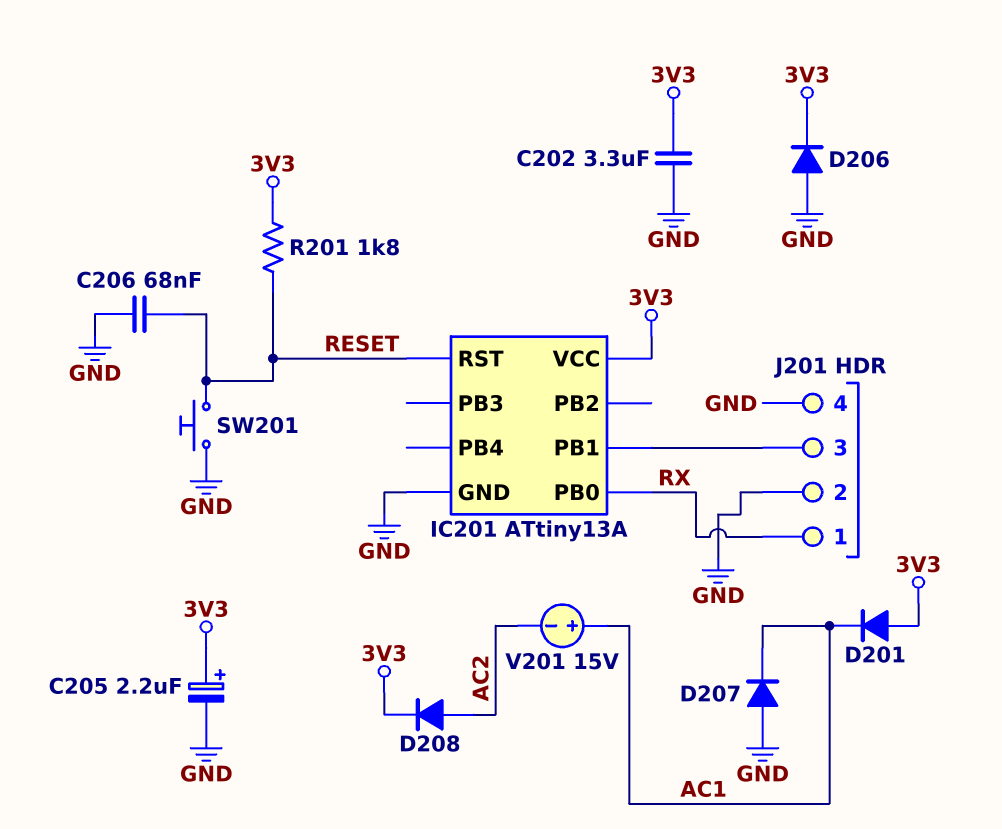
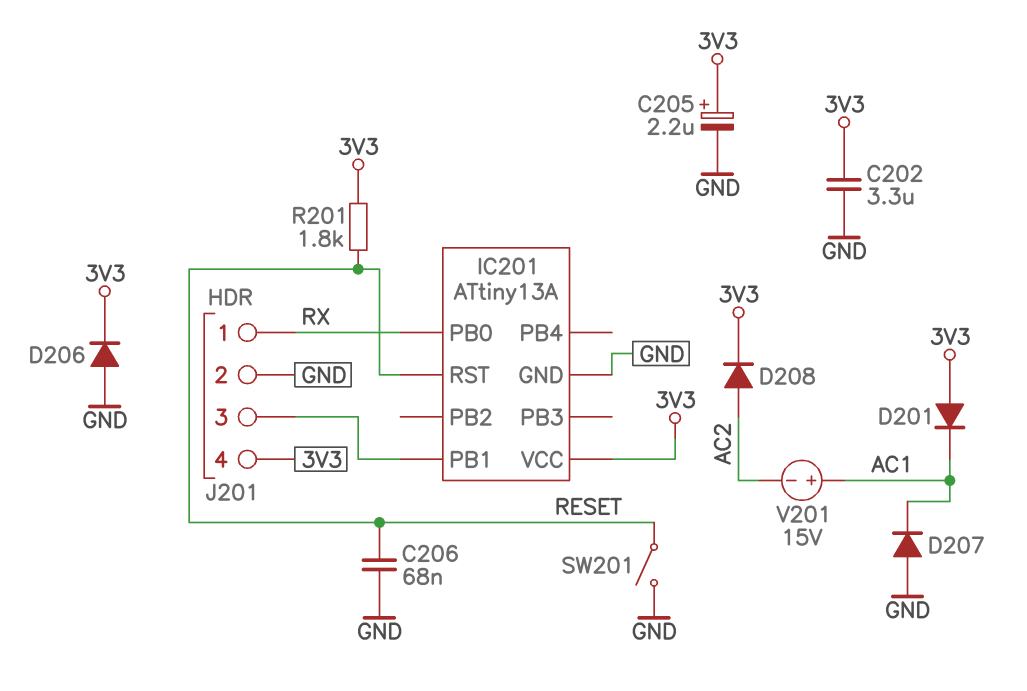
J201 pin 4: GND -> 3V3
SW201: button (GND, RESET) -> switch (GND, RESET)

